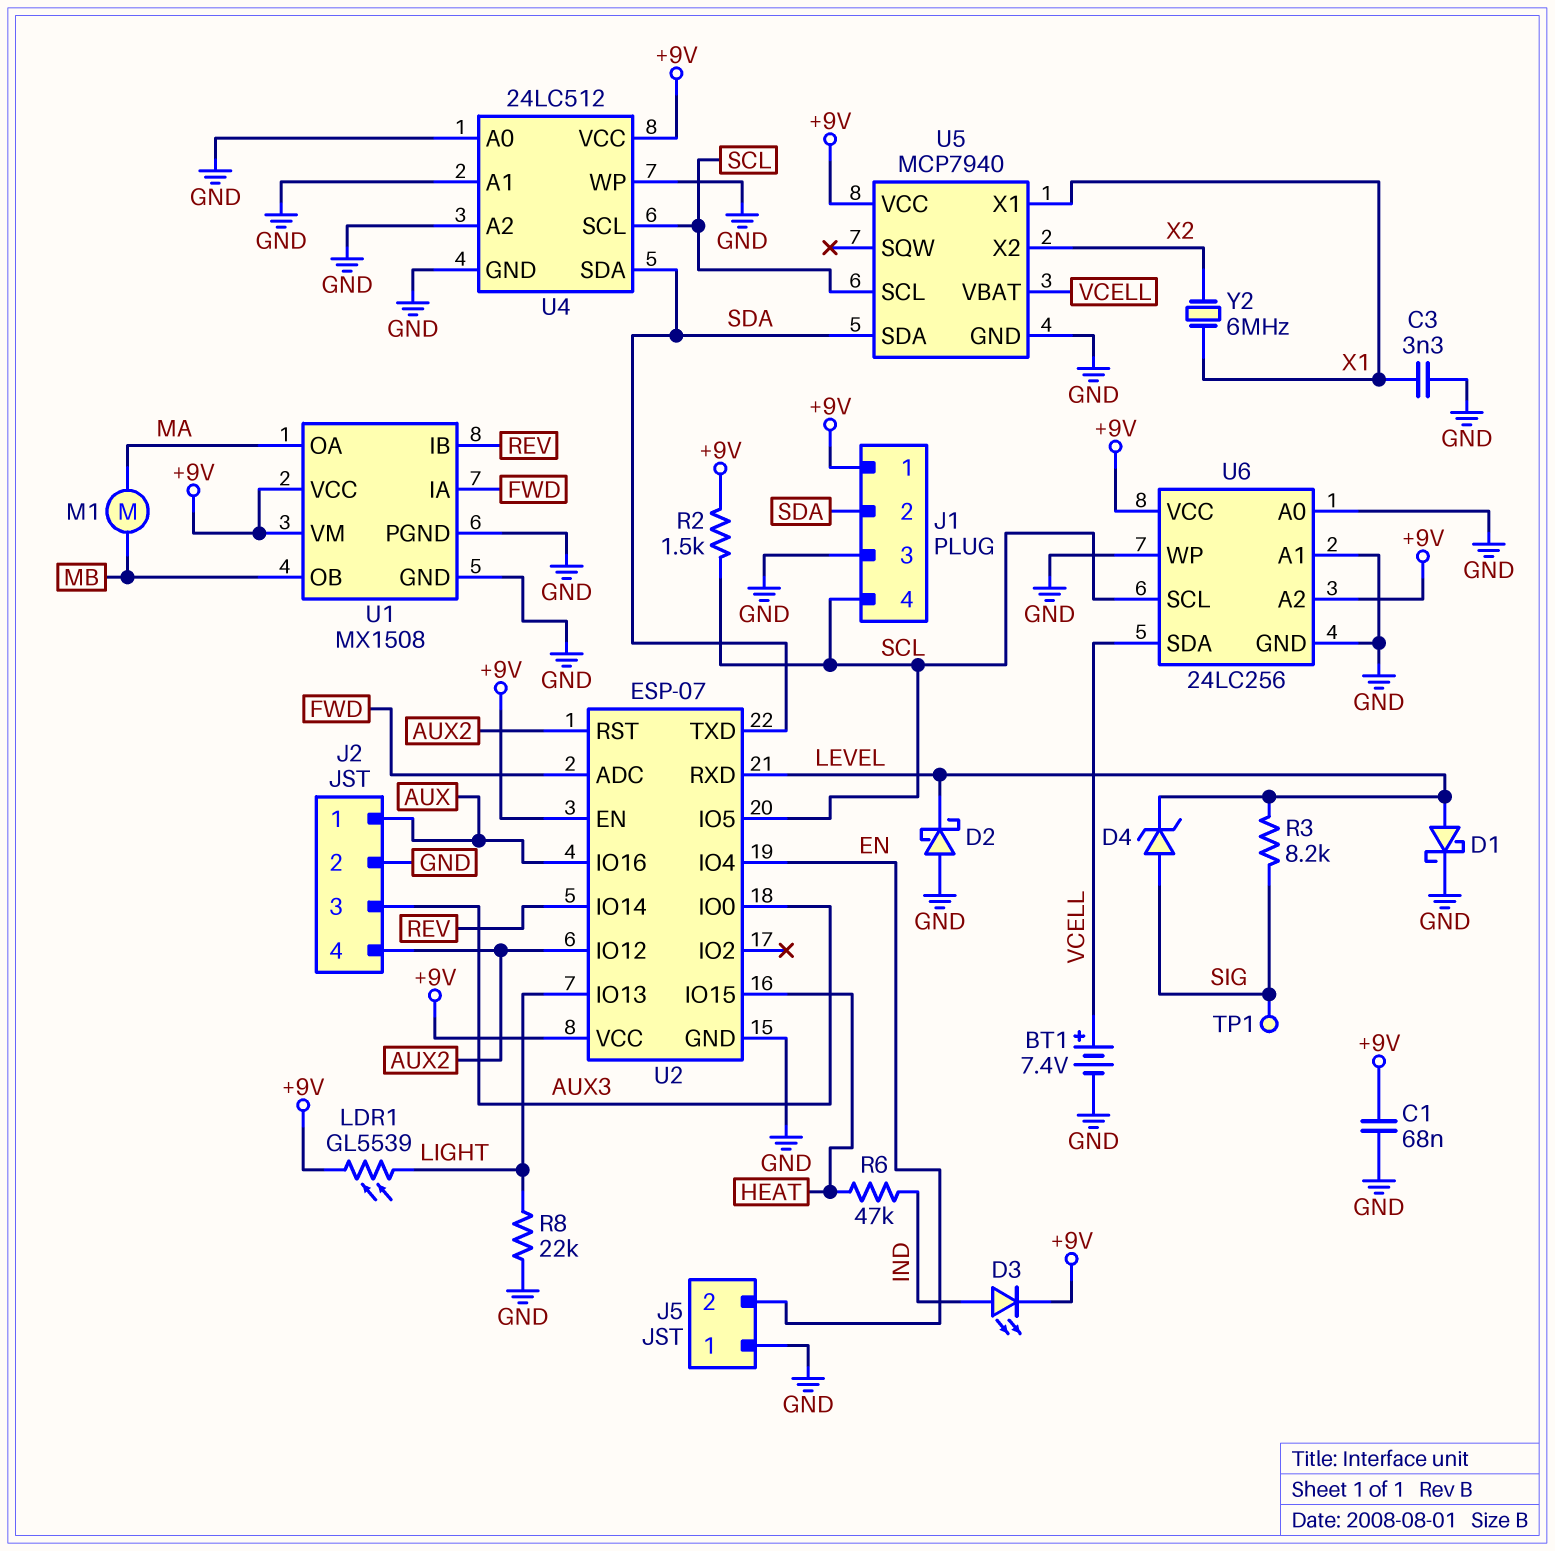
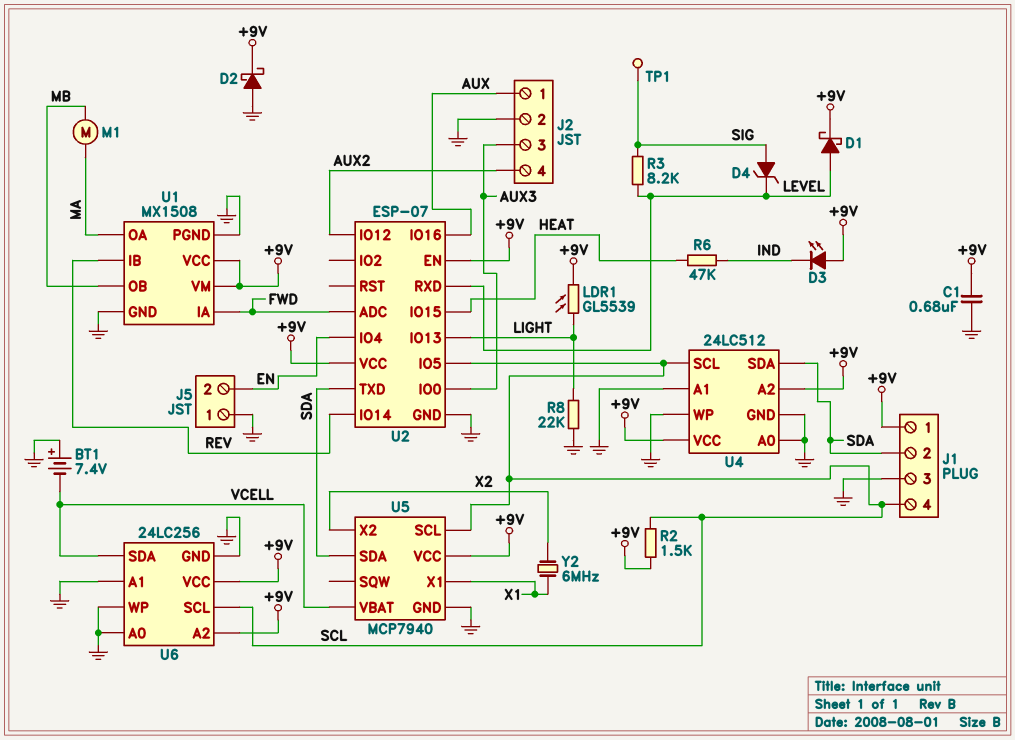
BT1: 7.4V (plus VCELL, minus GND) -> 7.4V (plus GND, minus VCELL)
C1: 68nF (+9V, GND) -> 680nF (+9V, GND)
C3: 3.3nF (GND, X1) -> none
D1: schottky (A LEVEL, K GND) -> schottky (A LEVEL, K +9V)
D2: schottky (A GND, K LEVEL) -> schottky (A GND, K +9V)
D3: LED (A IND, K +9V) -> LED (A +9V, K IND)
U2 pin RST: AUX2 -> none
U4 pin A2: GND -> +9V

